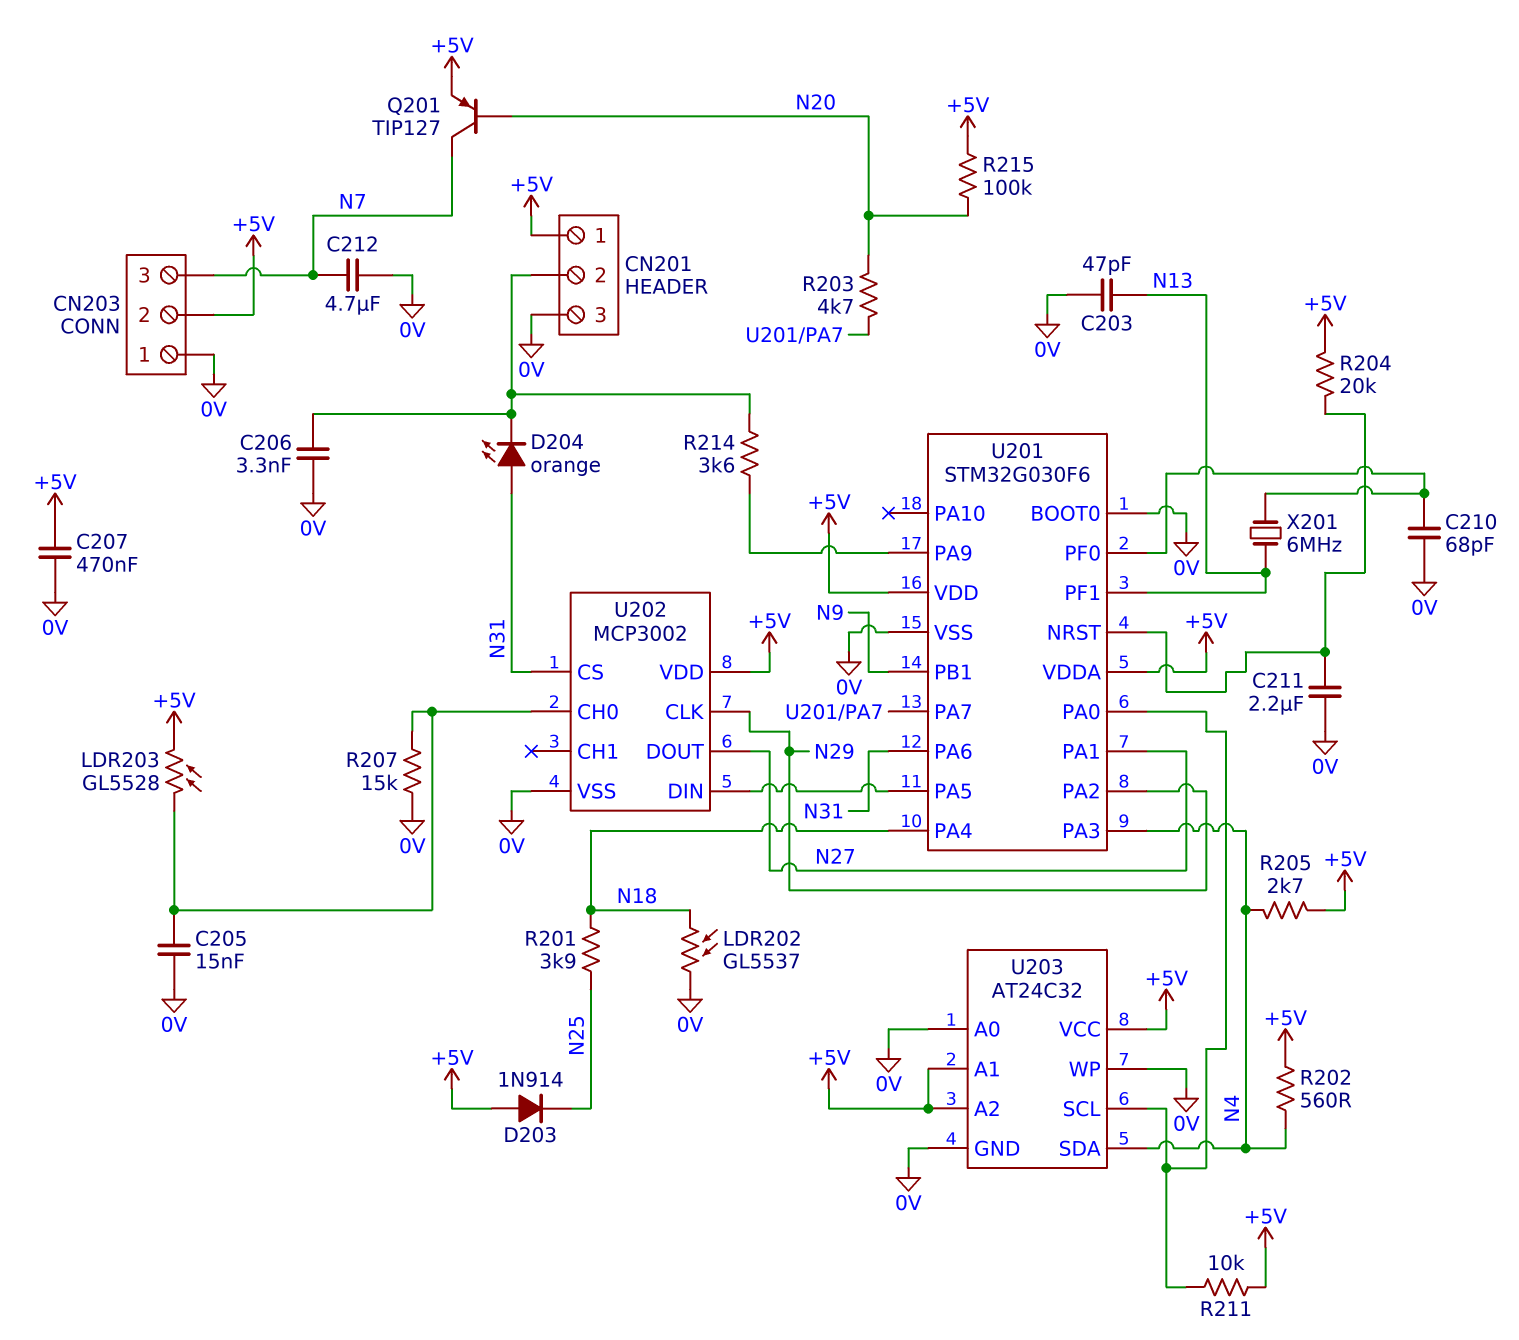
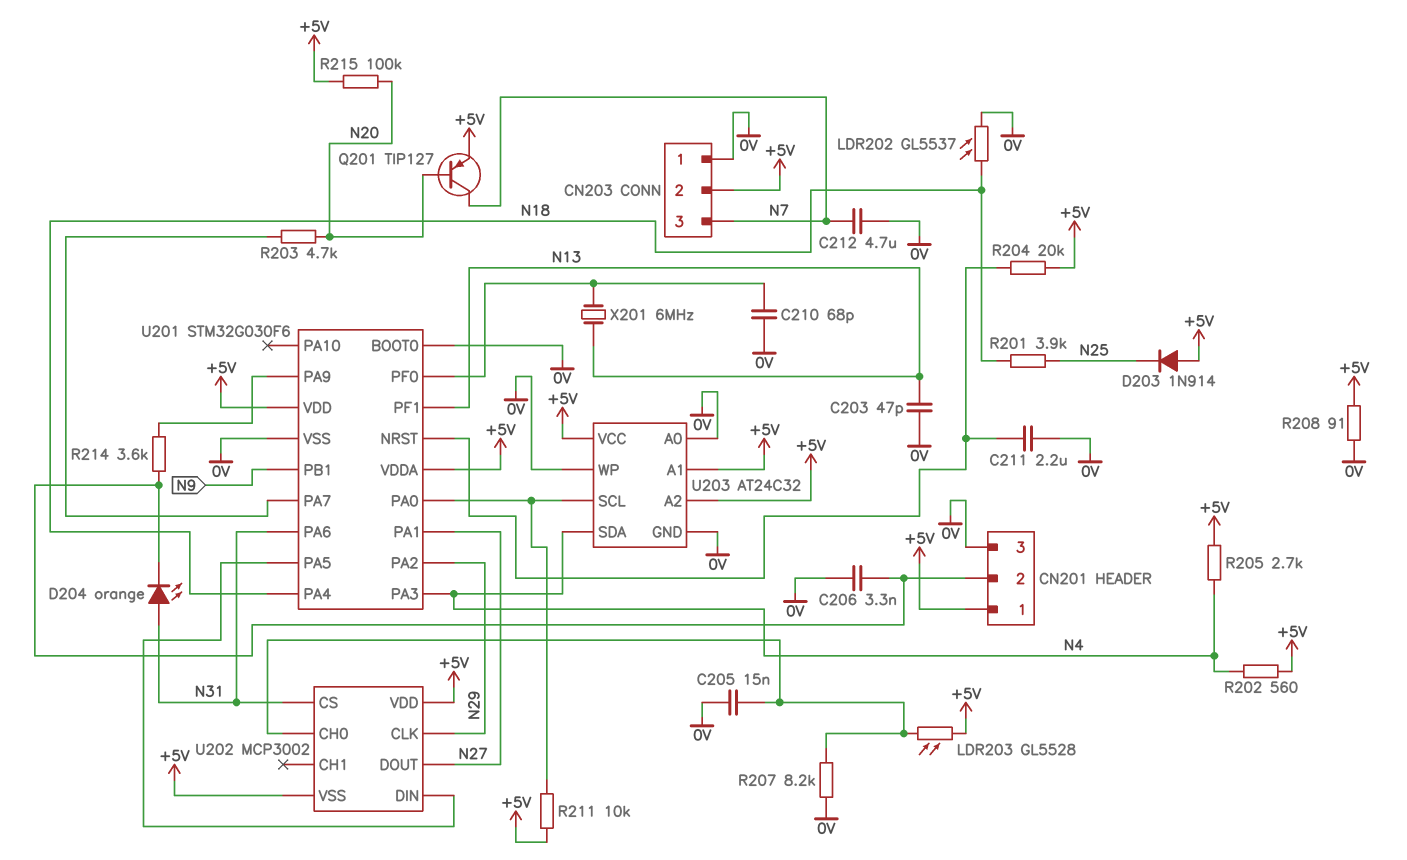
C207: 470nF (+5V, 0V) -> none
R207: 15k (0V, U202/CH0) -> 8.2k (0V, U202/CH0)
R208: none -> 91 (+5V, 0V)
U202 pin VSS: 0V -> +5V

